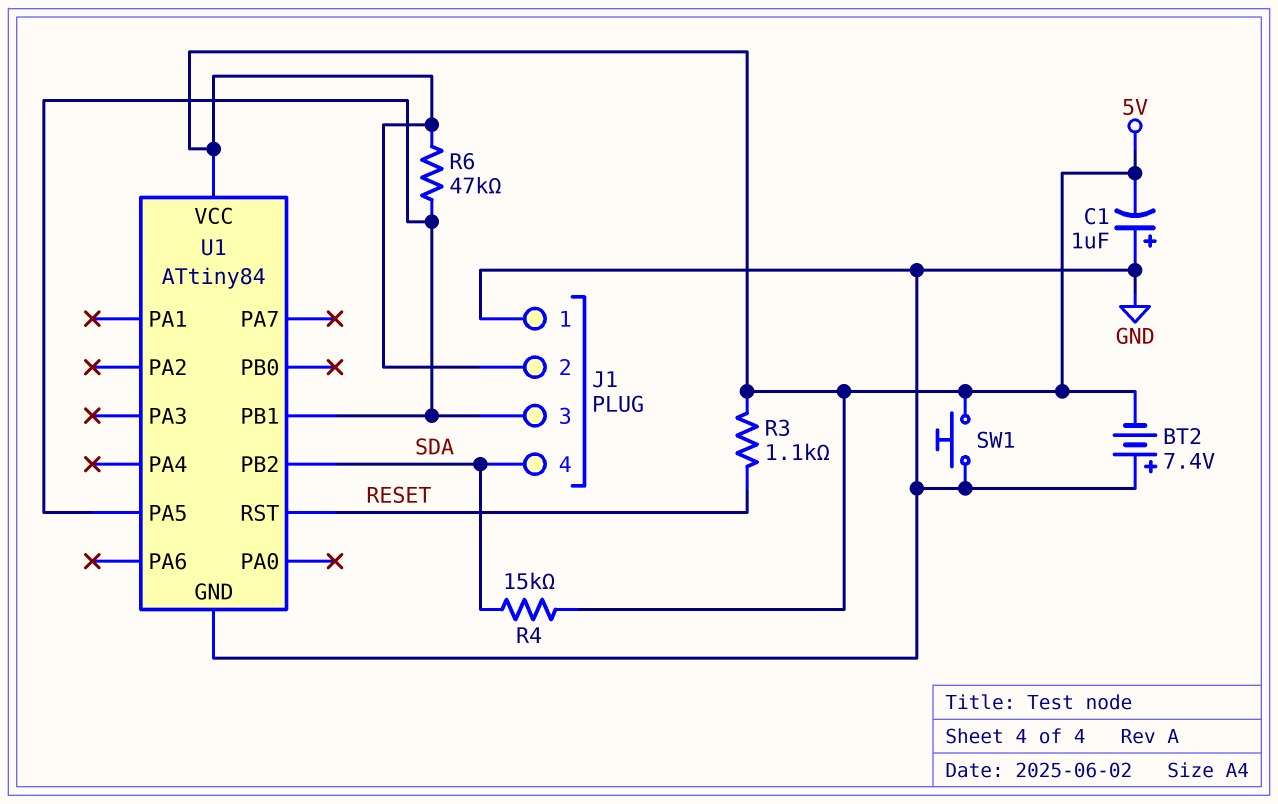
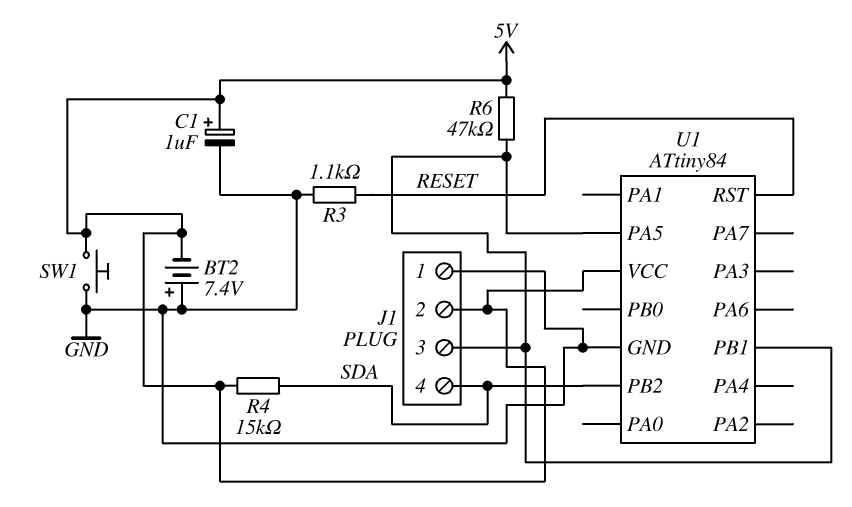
C1: 1uF (plus GND, minus 5V) -> 1uF (plus 5V, minus GND)
R3: 1.1k (5V, RESET) -> 1.1k (GND, RESET)

